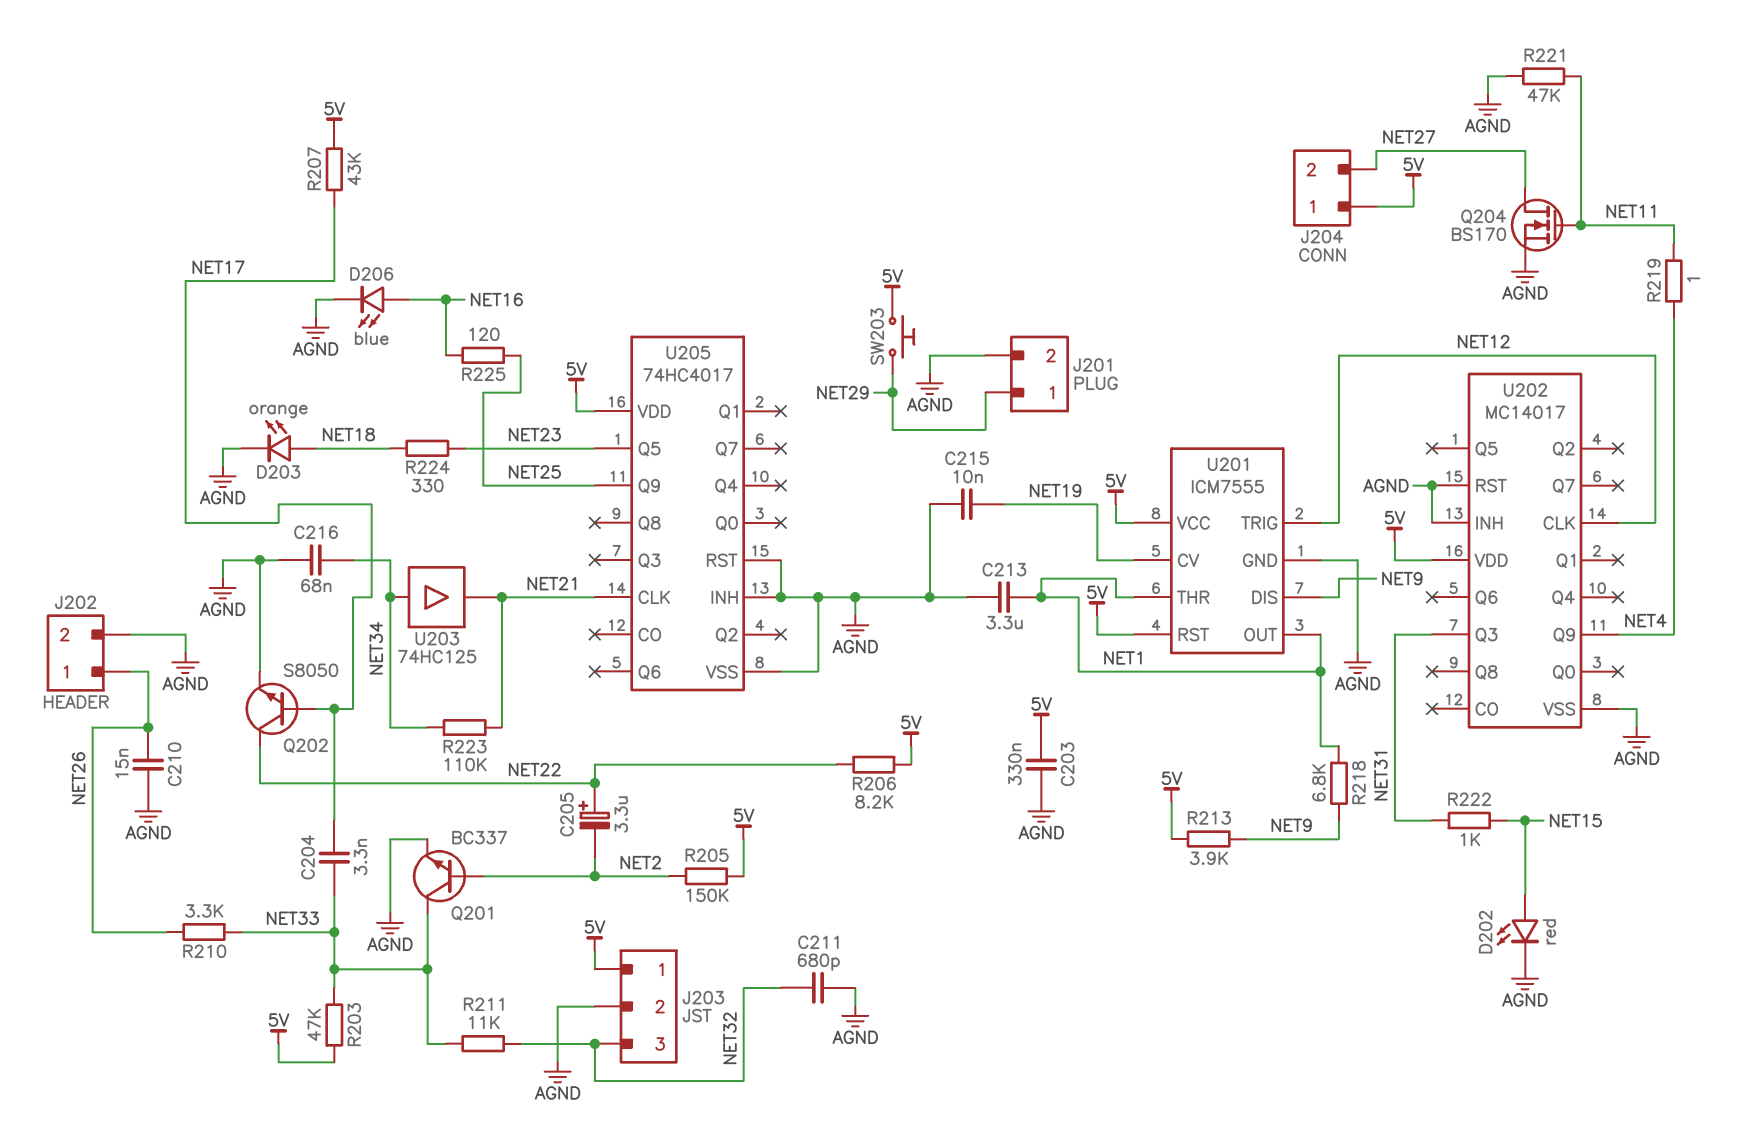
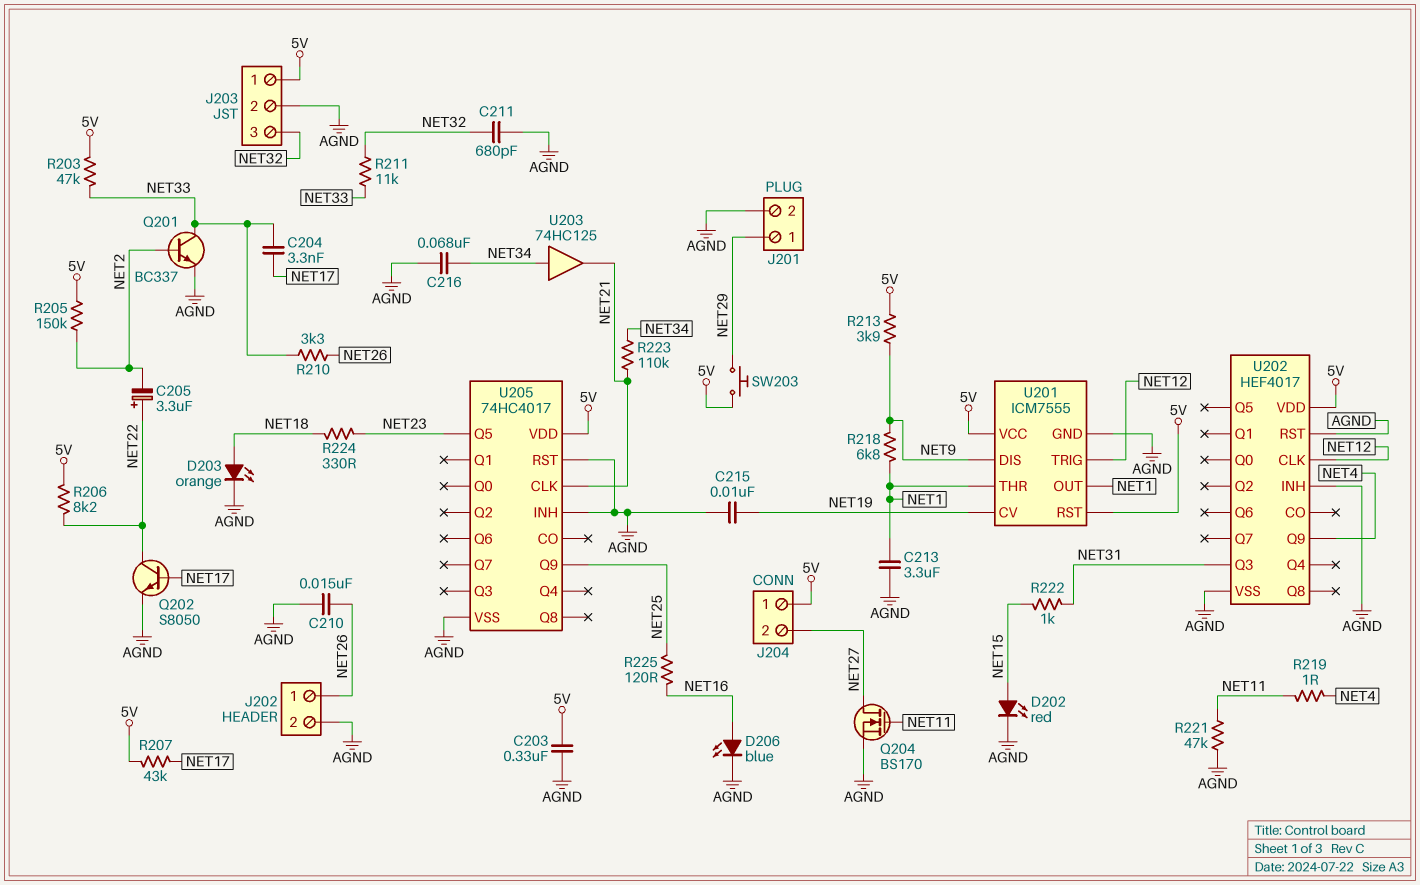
U202: MC14017 -> HEF4017

